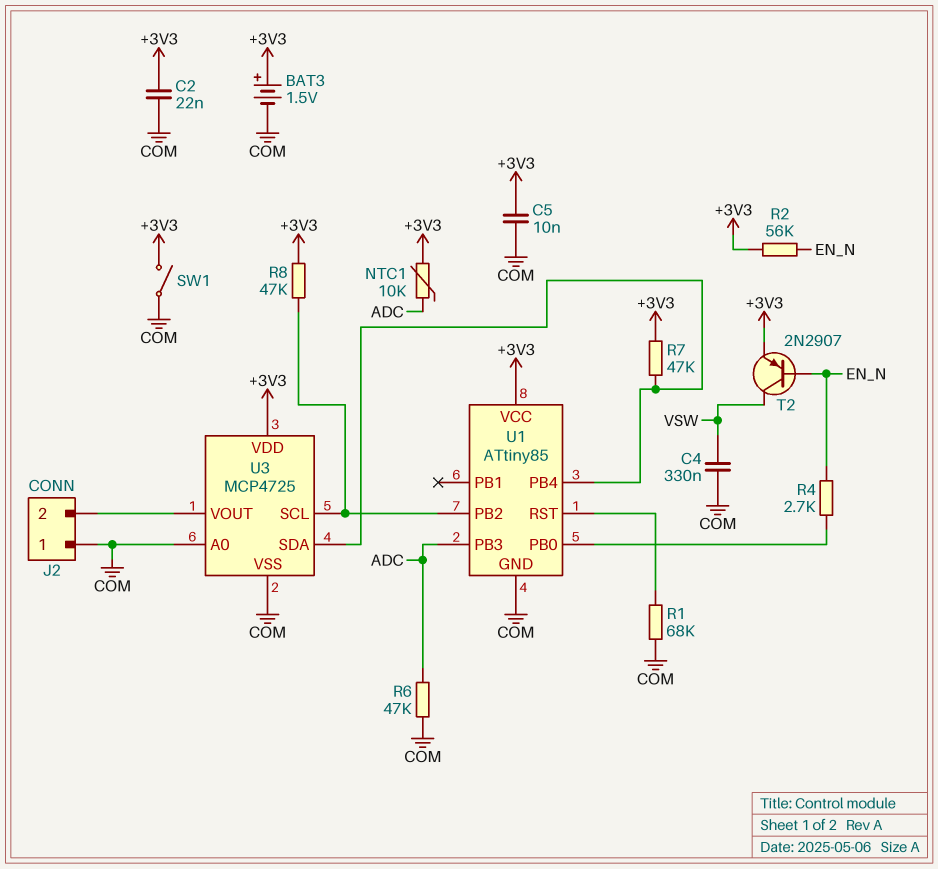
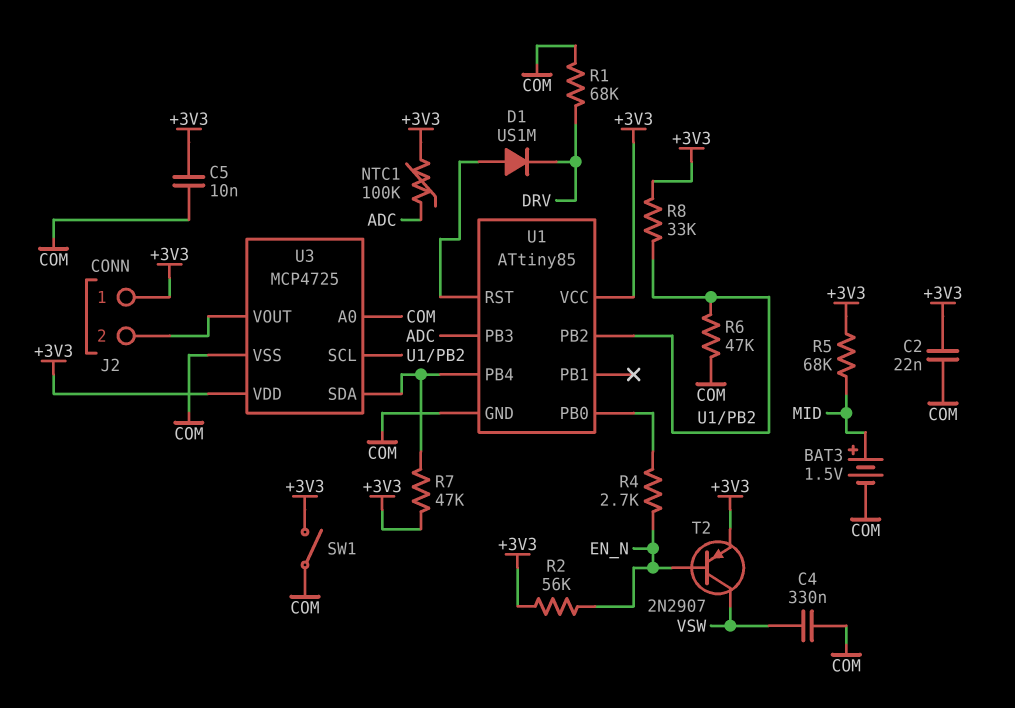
BAT3: 1.5V (plus +3V3, minus COM) -> 1.5V (plus MID, minus COM)
D1: none -> diode US1M (A U1/RST, K DRV)
J2 pin 1: COM -> +3V3
NTC1: 10k (+3V3, ADC) -> 100k (+3V3, ADC)
R1: 68k (COM, U1/RST) -> 68k (COM, DRV)
R5: none -> 68k (+3V3, MID)
R6: 47k (ADC, COM) -> 47k (COM, U1/PB2)
R8: 47k (+3V3, U1/PB2) -> 33k (+3V3, U1/PB2)

